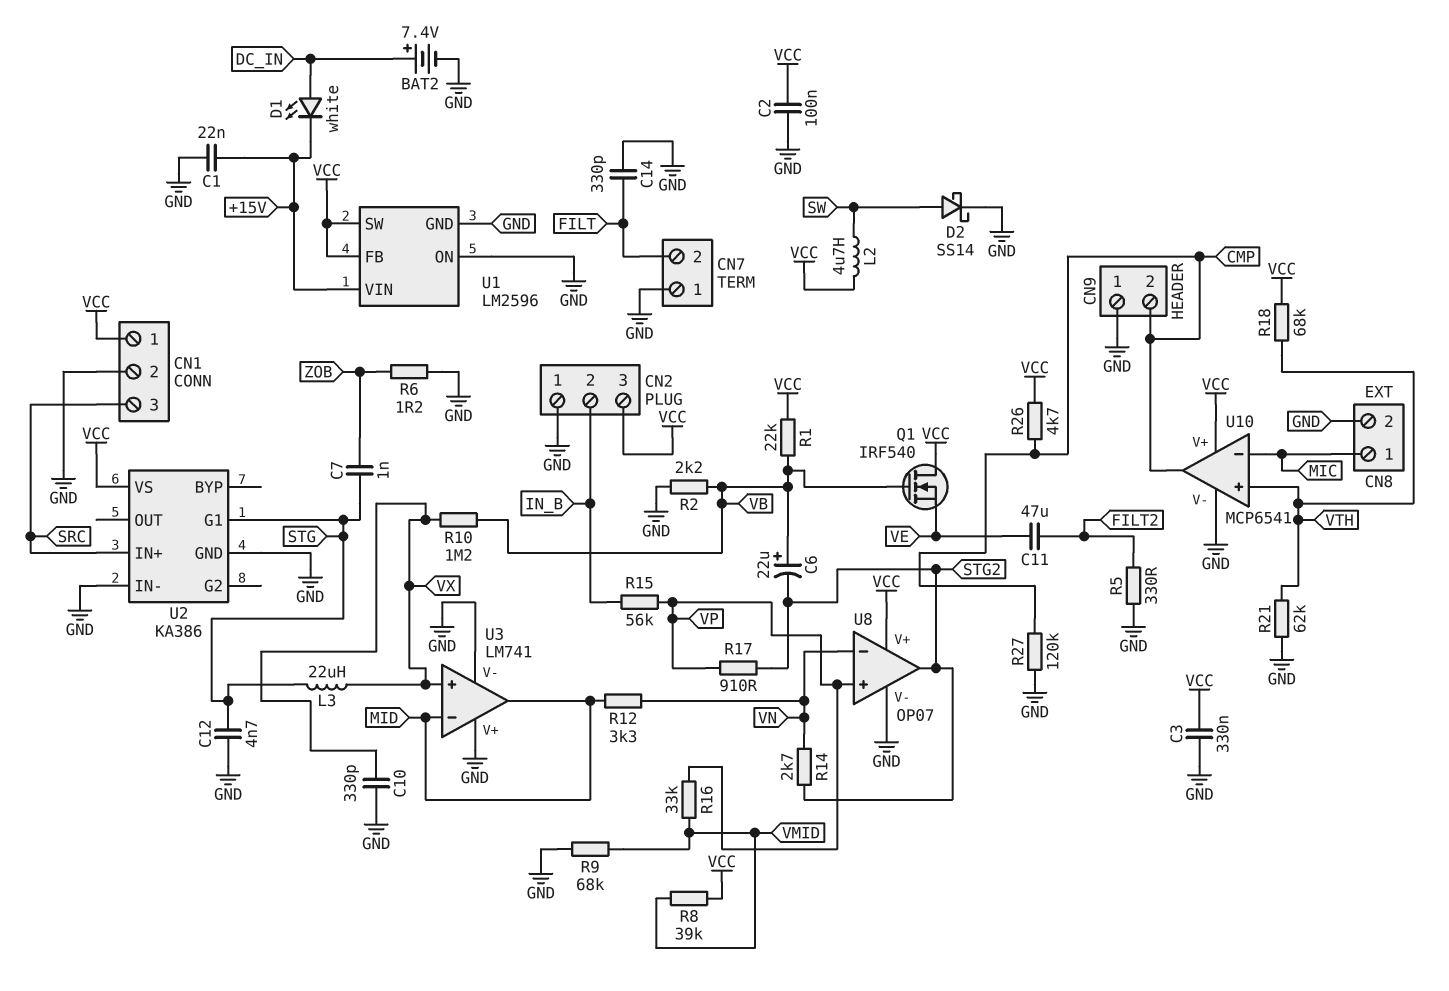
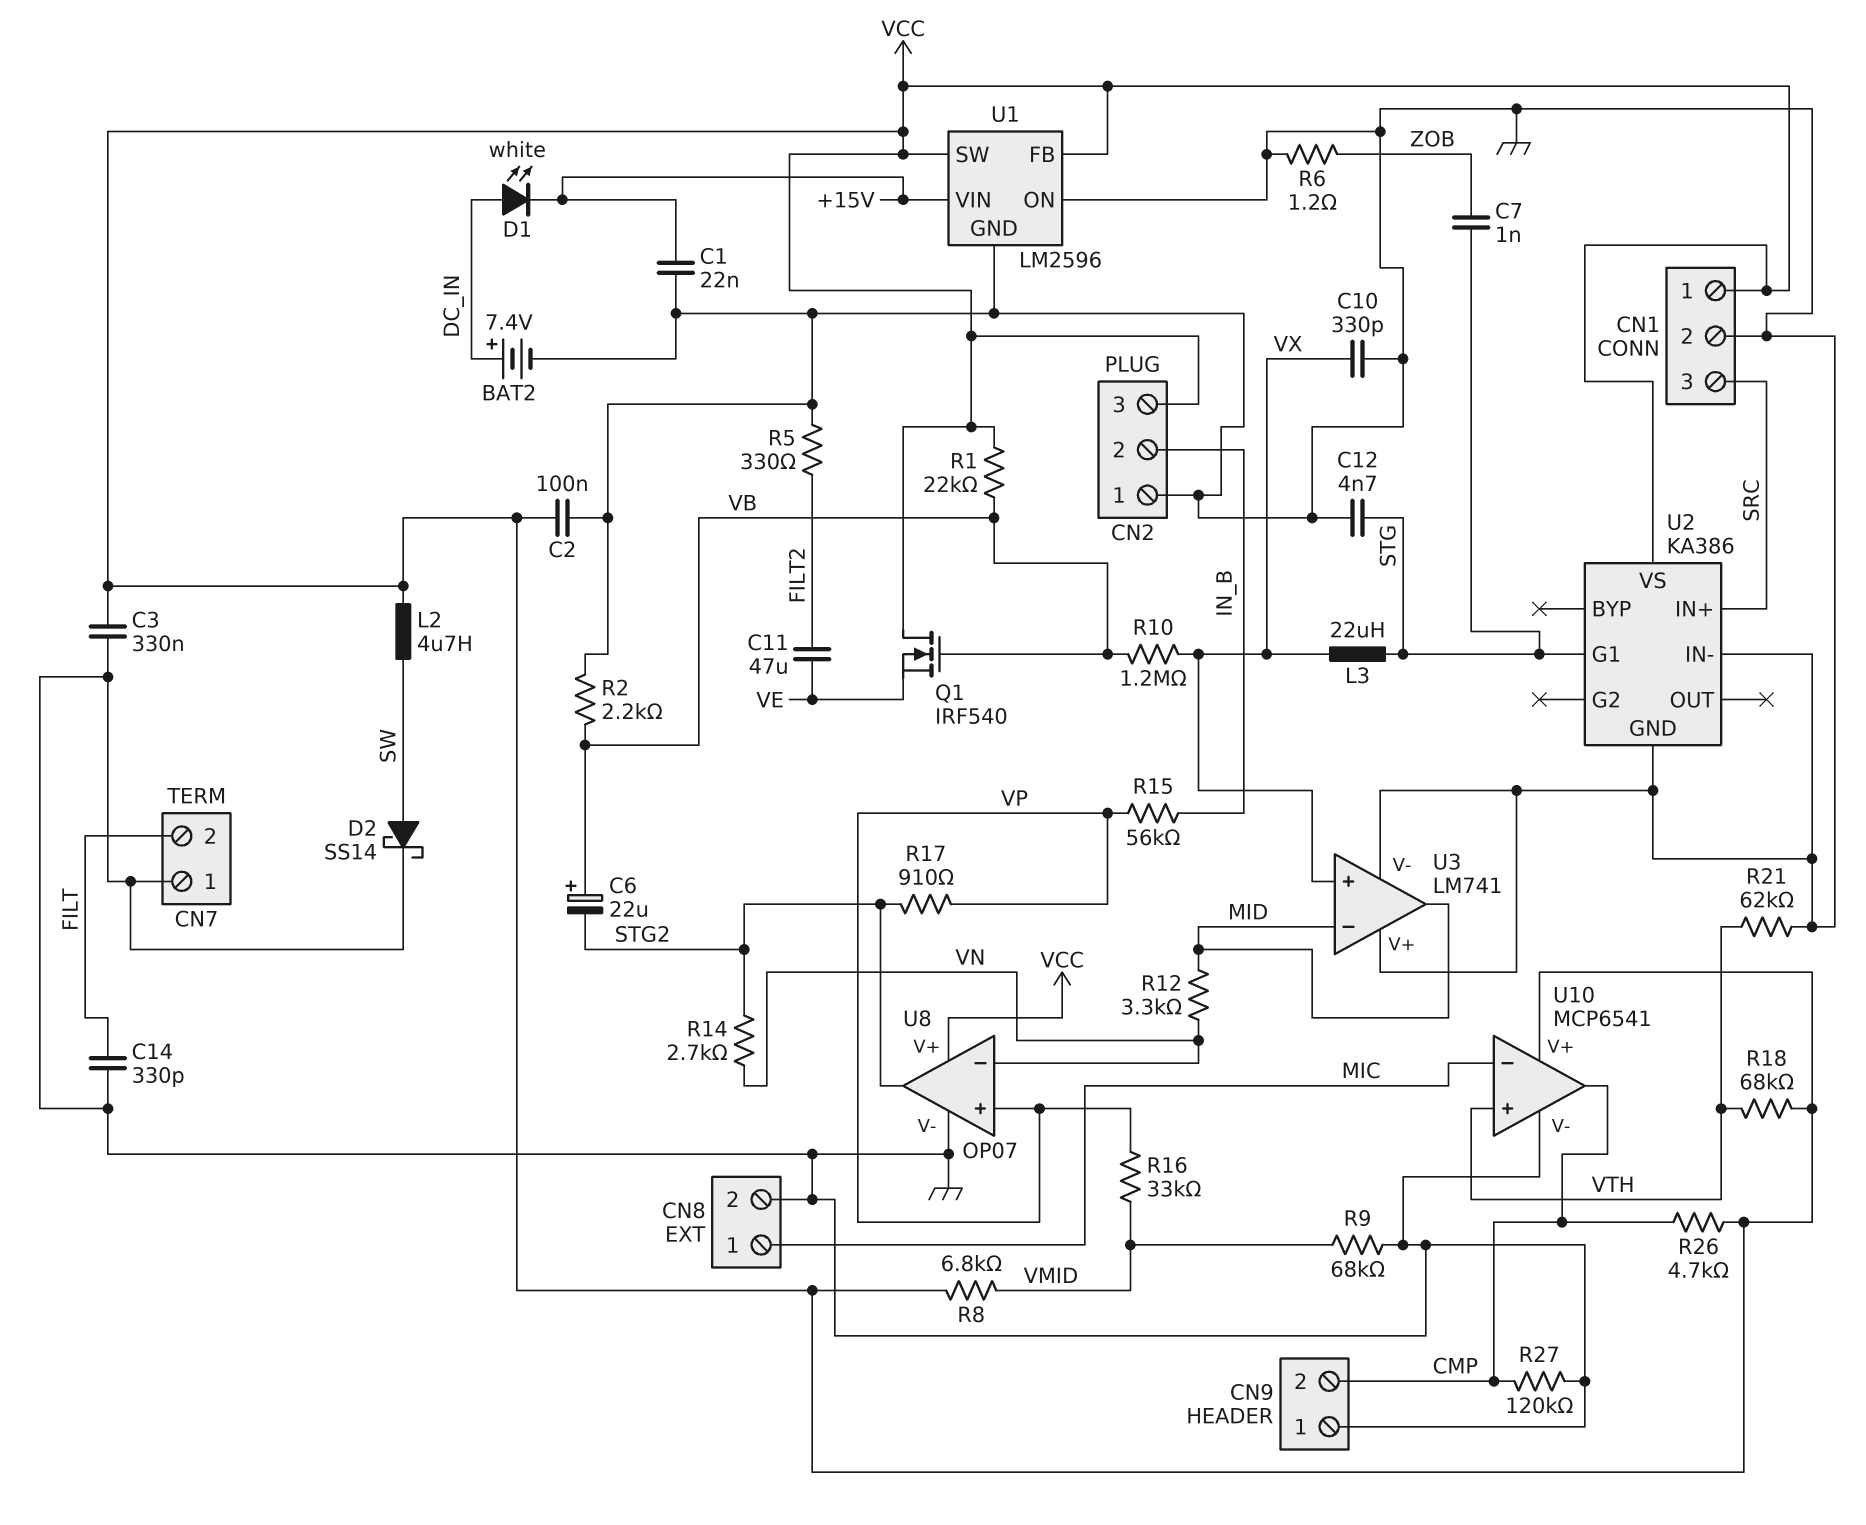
R8: 39k (VCC, VMID) -> 6.8k (VCC, VMID)

